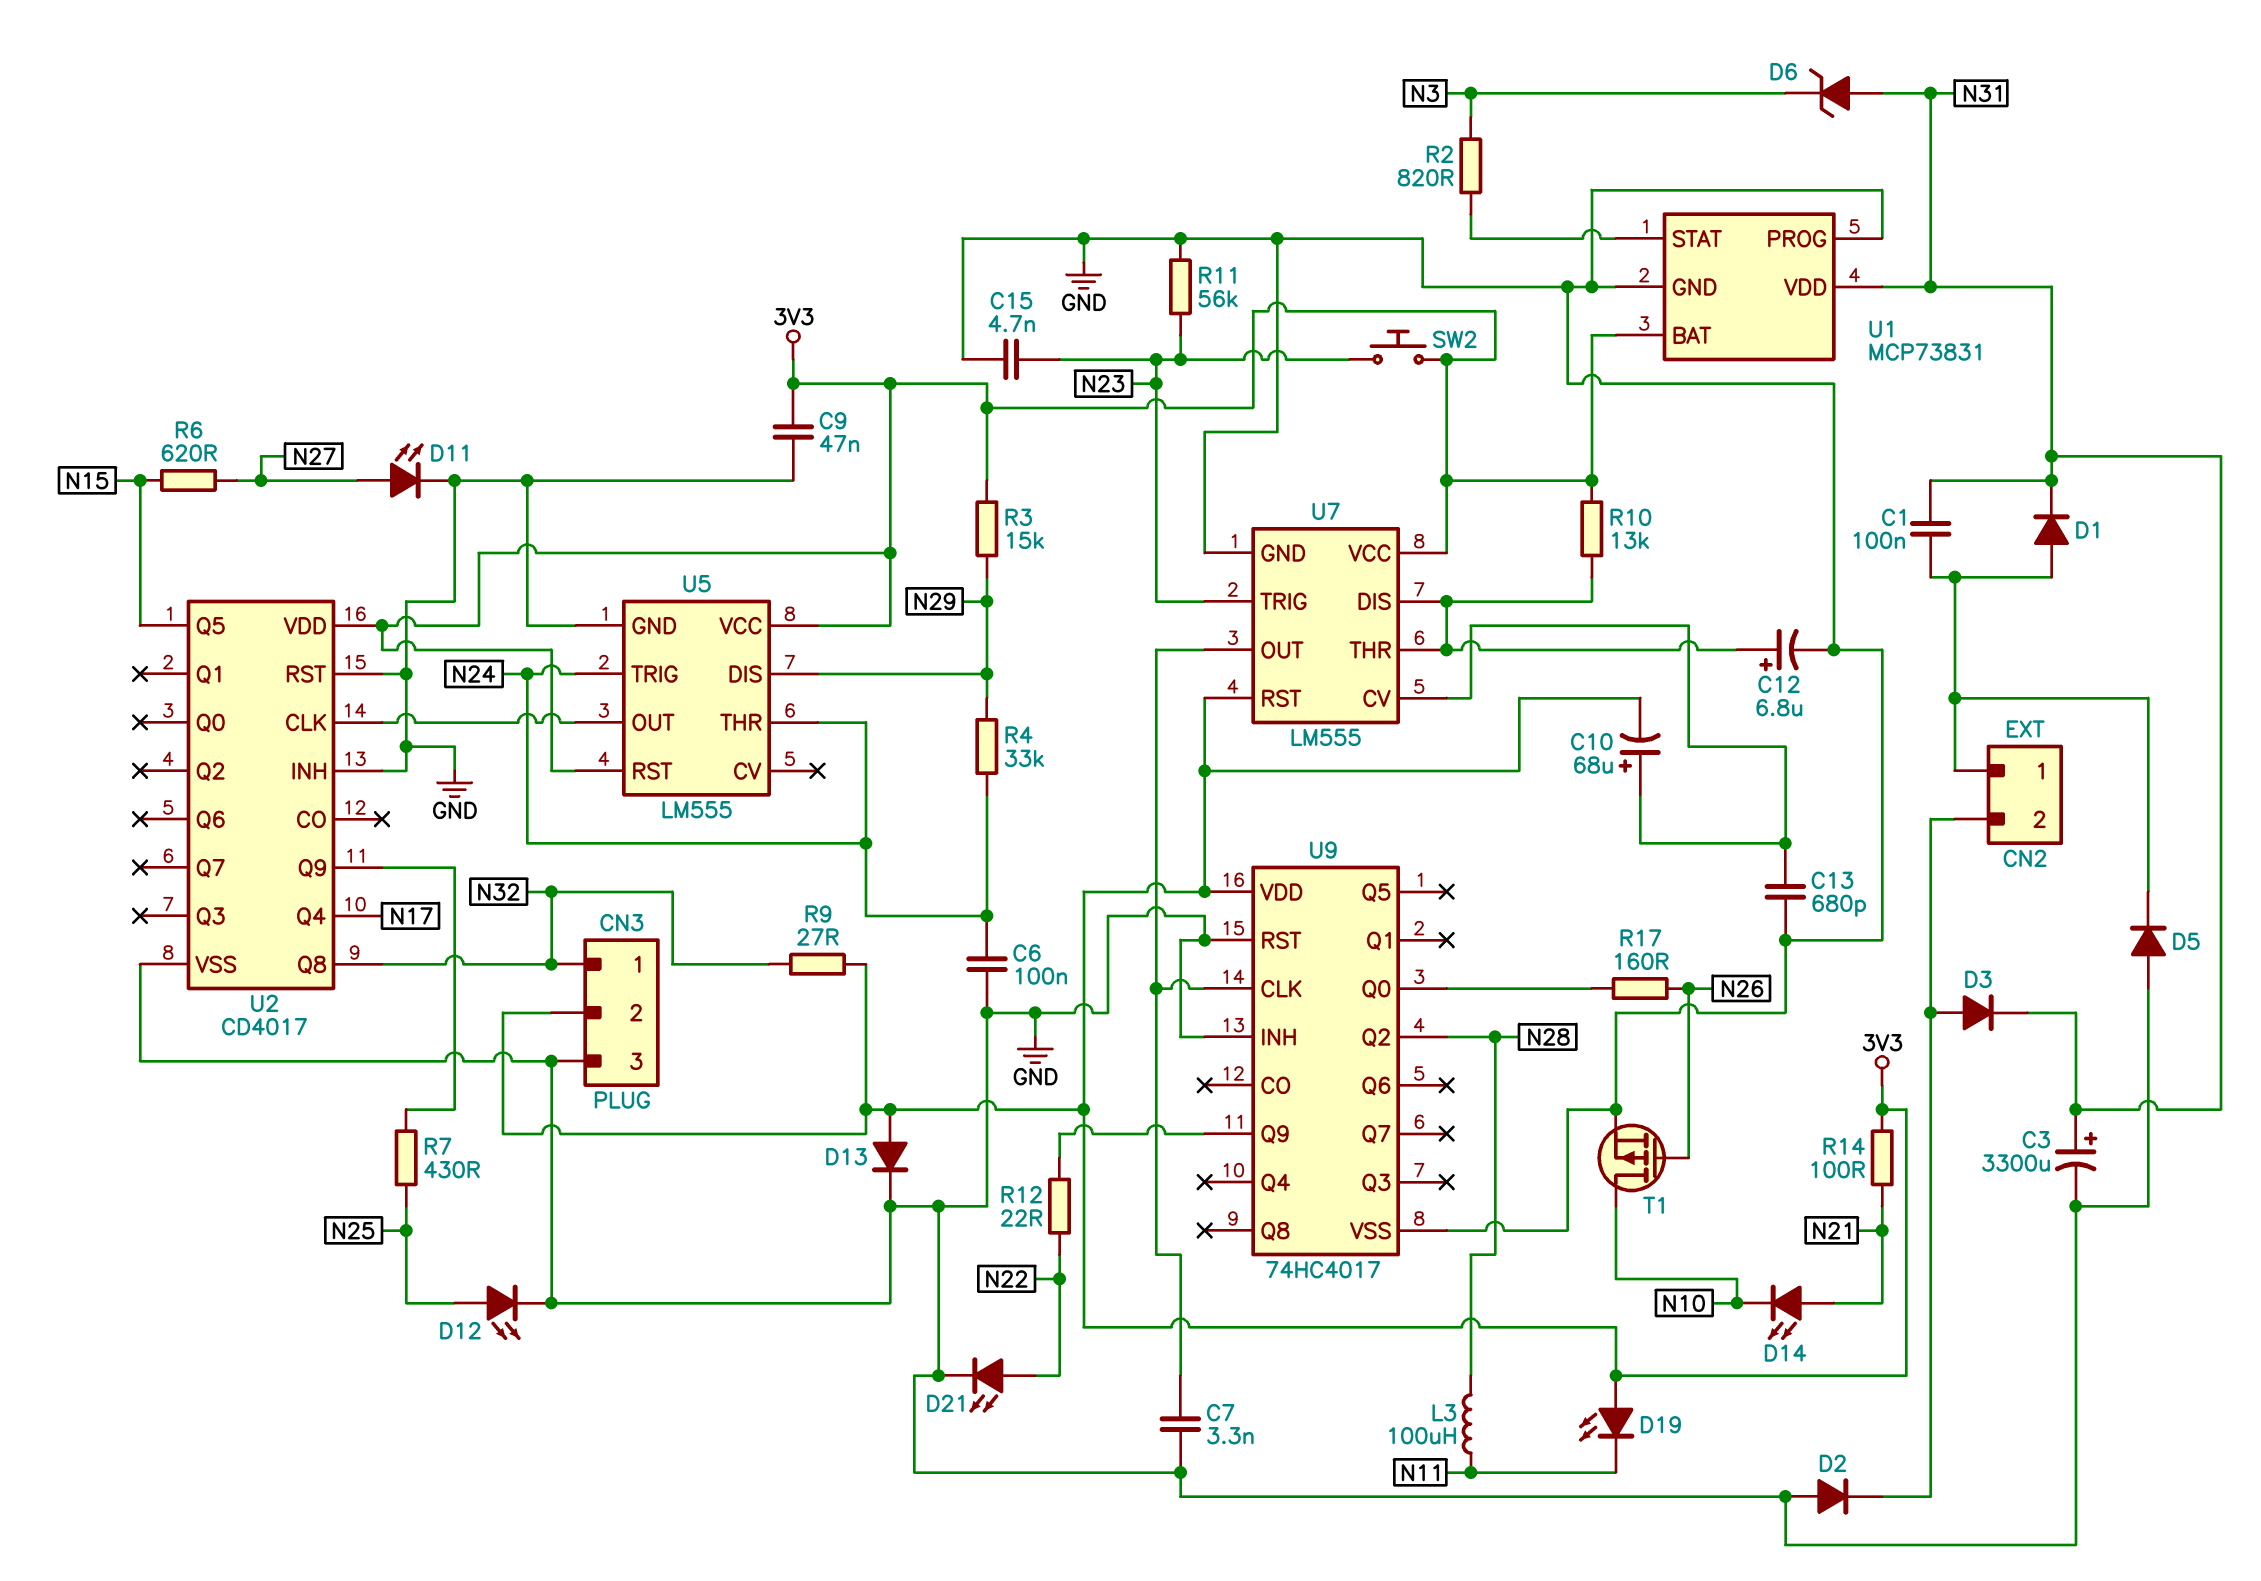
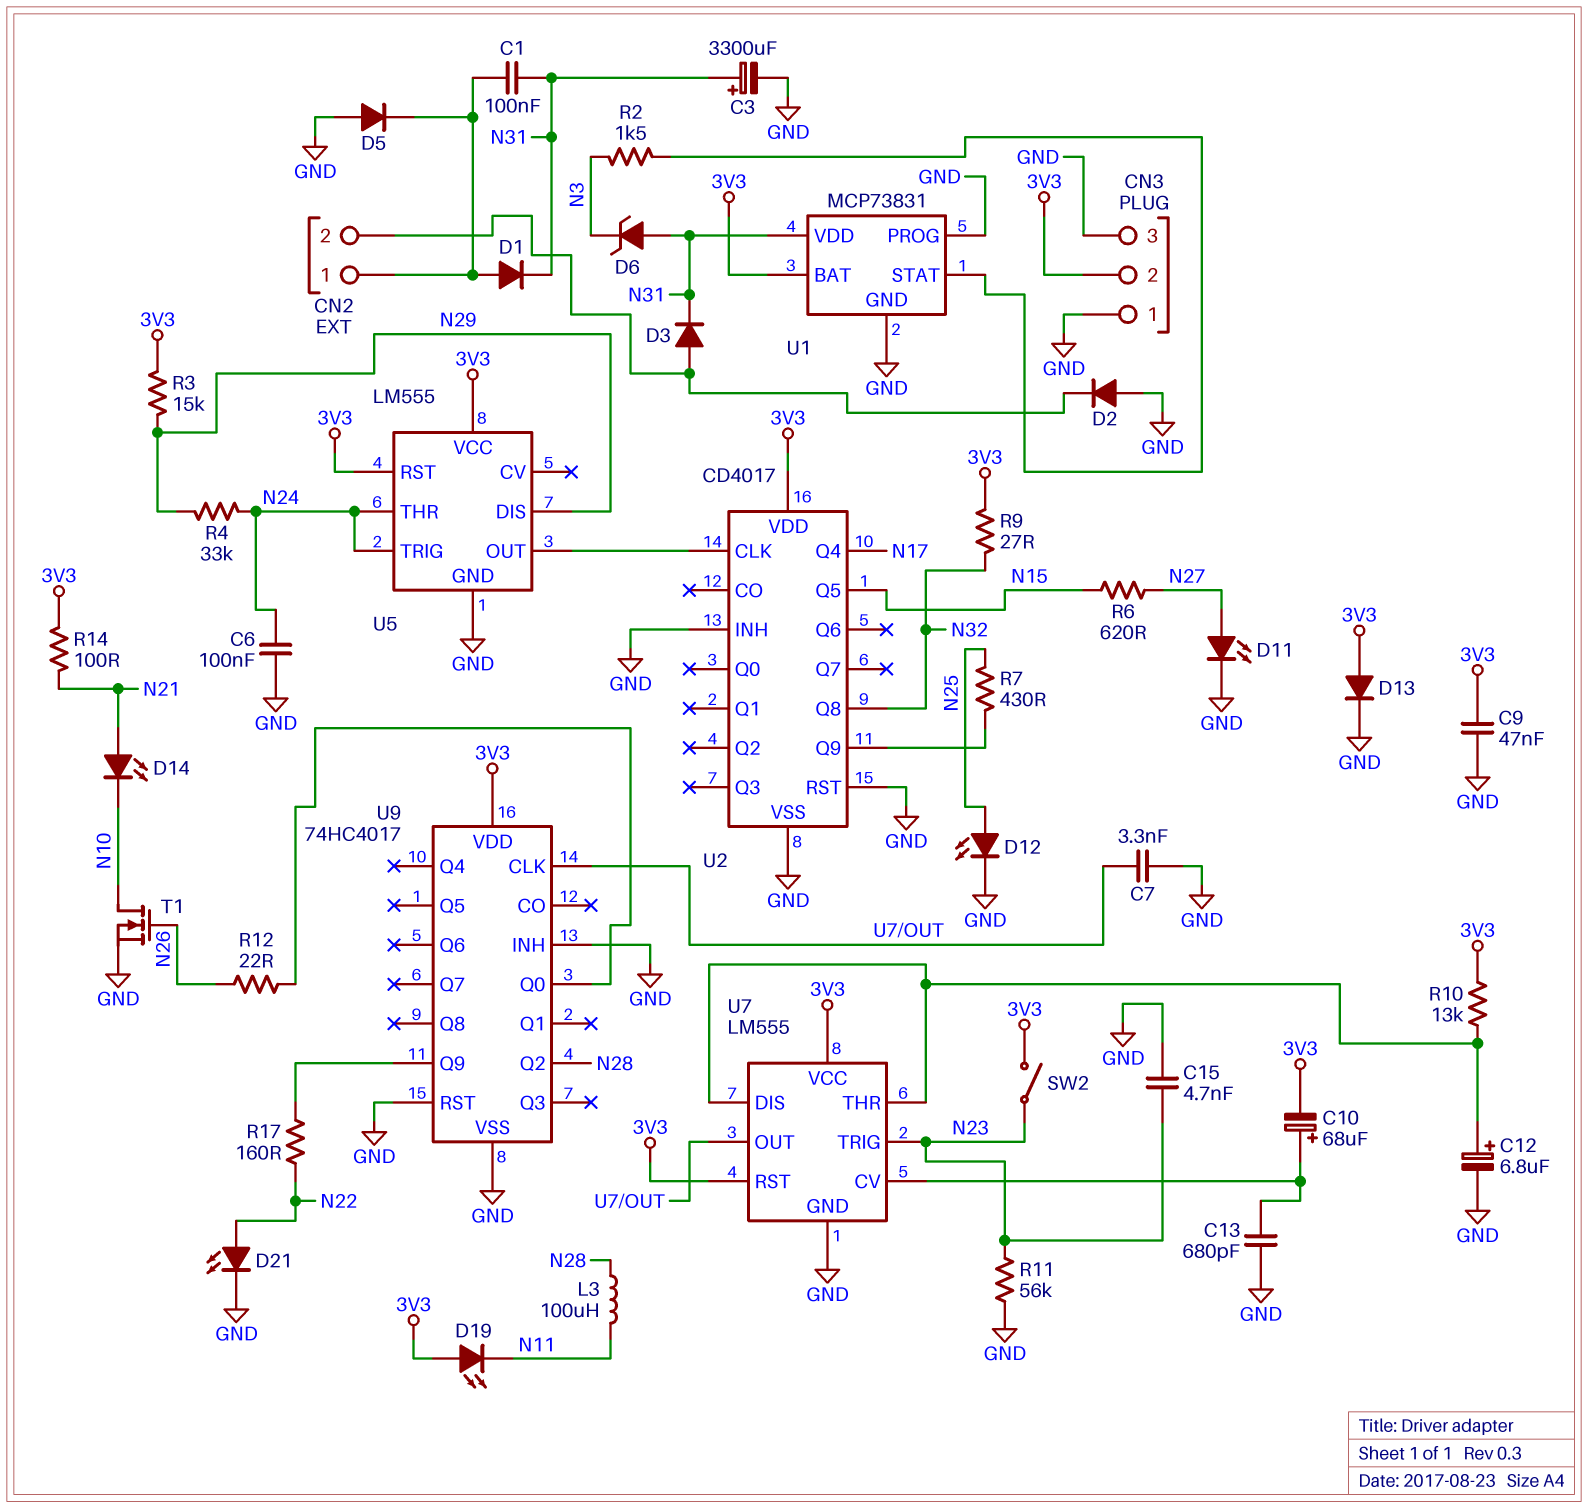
CN3 pin 1: N32 -> GND
R2: 820 (N3, U1/STAT) -> 1.5k (N3, U1/STAT)
R12: 22 (N22, U9/Q9) -> 22 (N26, U9/Q0)
R17: 160 (N26, U9/Q0) -> 160 (N22, U9/Q9)
SW2: button (3V3, N23) -> switch (3V3, N23)
T1: PMOS (G N26, D N10, S GND) -> NMOS (G N26, D N10, S GND)

